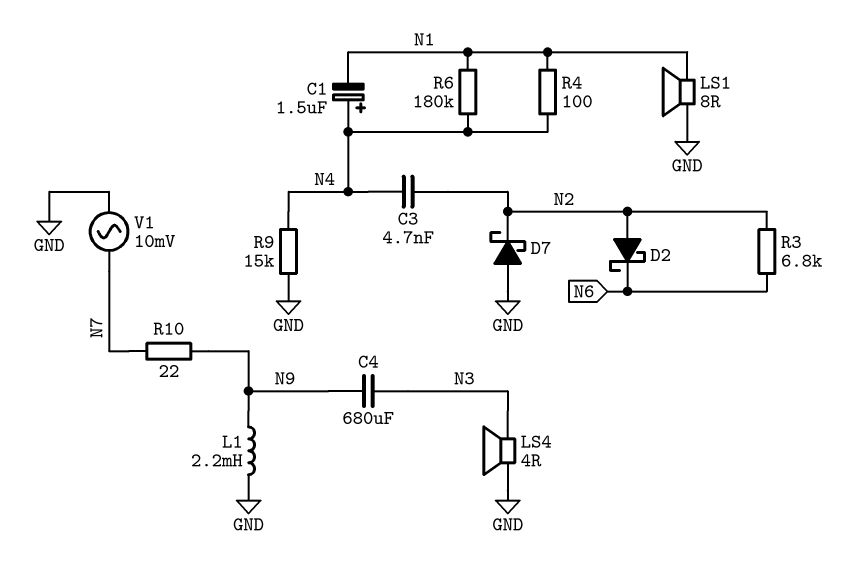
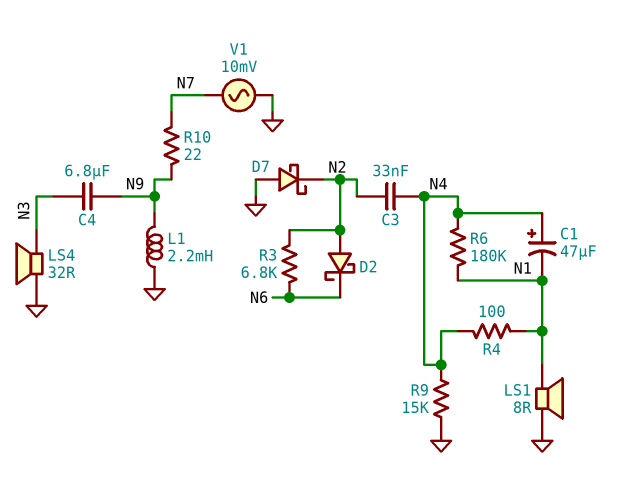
C1: 1.5uF (plus N4, minus N1) -> 47uF (plus N4, minus N1)
C3: 4.7nF (N2, N4) -> 33nF (N2, N4)
C4: 680uF (N3, N9) -> 6.8uF (N3, N9)
LS4: speaker 4R (GND, N3) -> speaker 32R (GND, N3)

